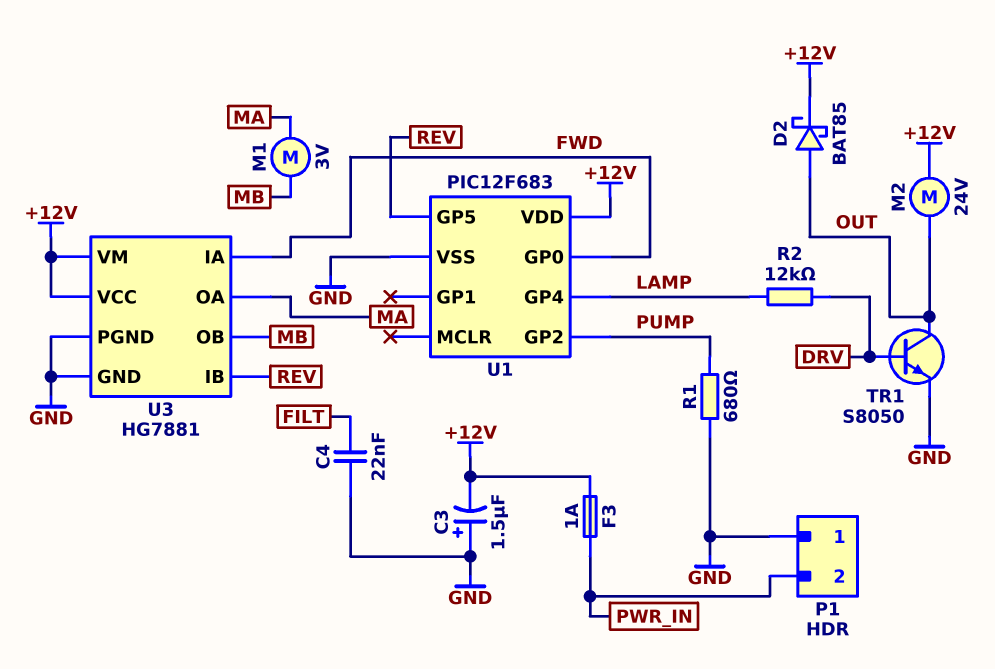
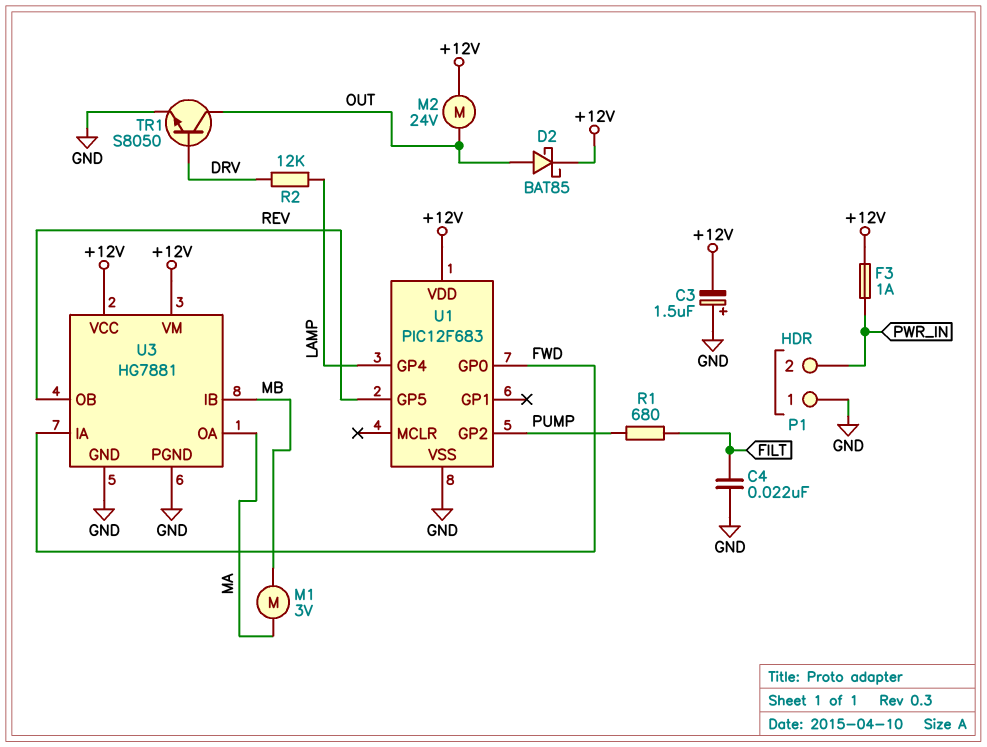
R1: 680 (GND, PUMP) -> 680 (FILT, PUMP)
U3 pin IB: REV -> MB
U3 pin OB: MB -> REV

